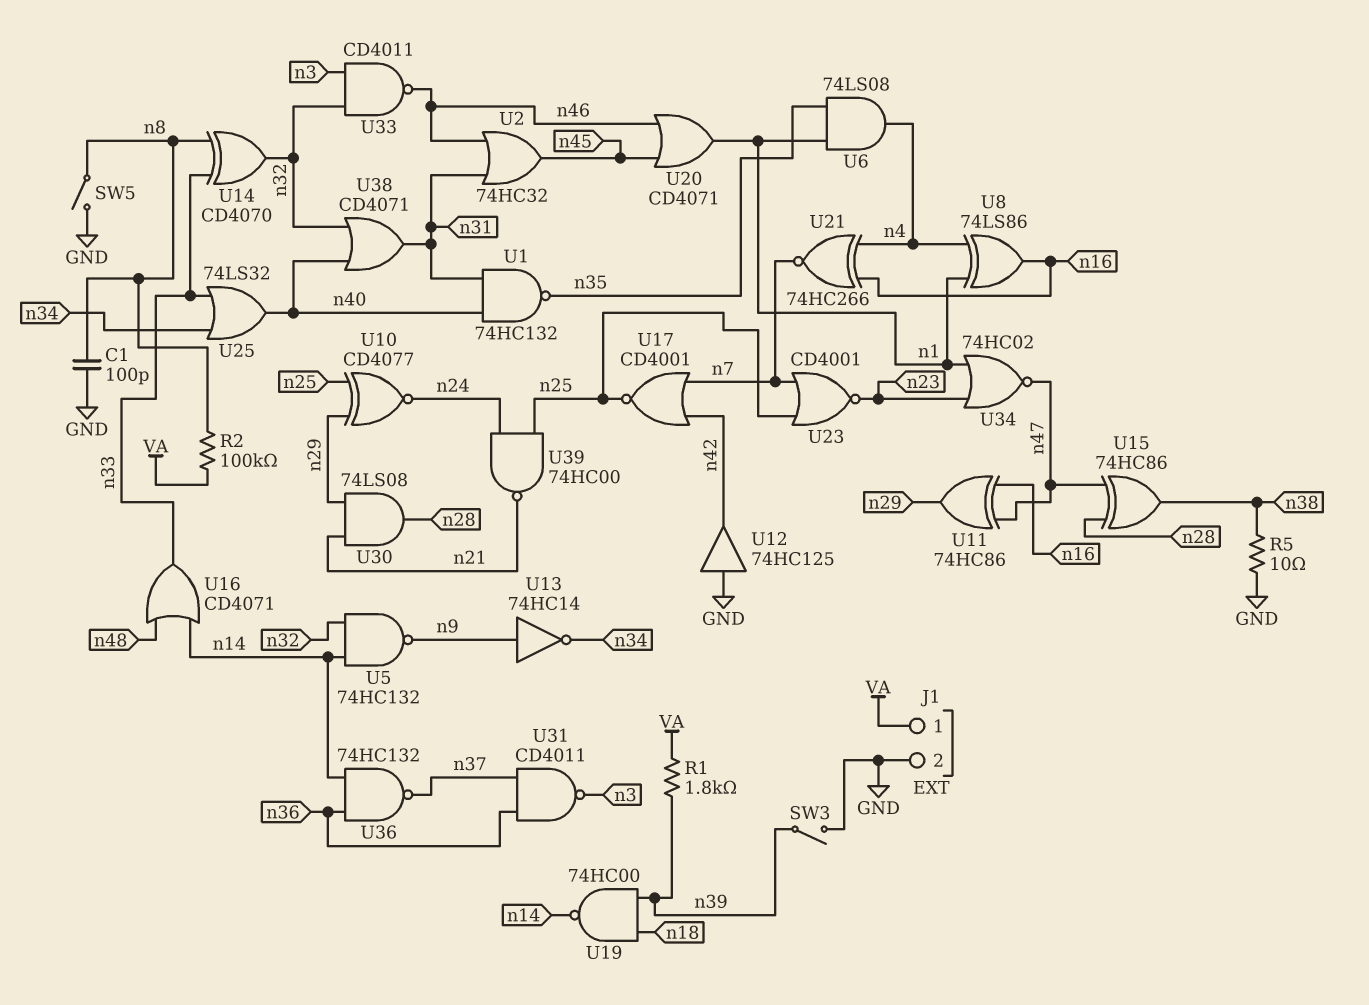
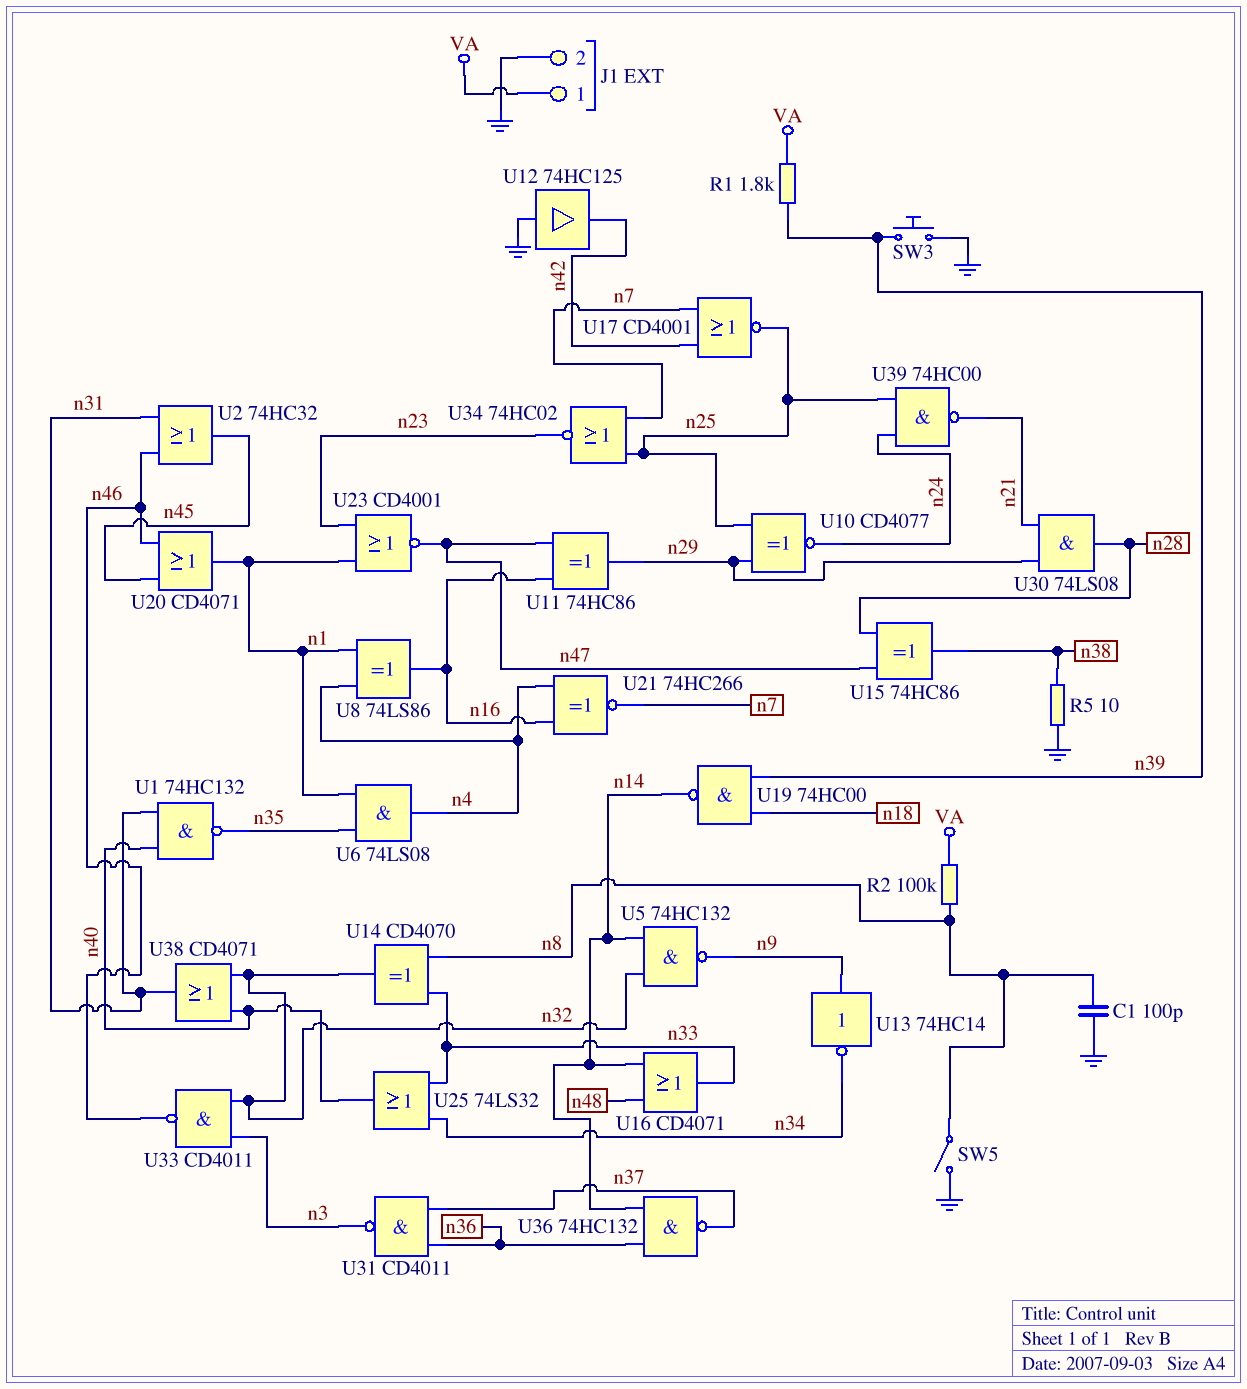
SW3: switch (GND, n39) -> button (GND, n39)
U23: NOR CD4001 (in n7, in n25, out n23) -> NOR CD4001 (in n1, in n23, out n47)
U34: NOR 74HC02 (in n1, in n23, out n47) -> NOR 74HC02 (in n7, in n25, out n23)

